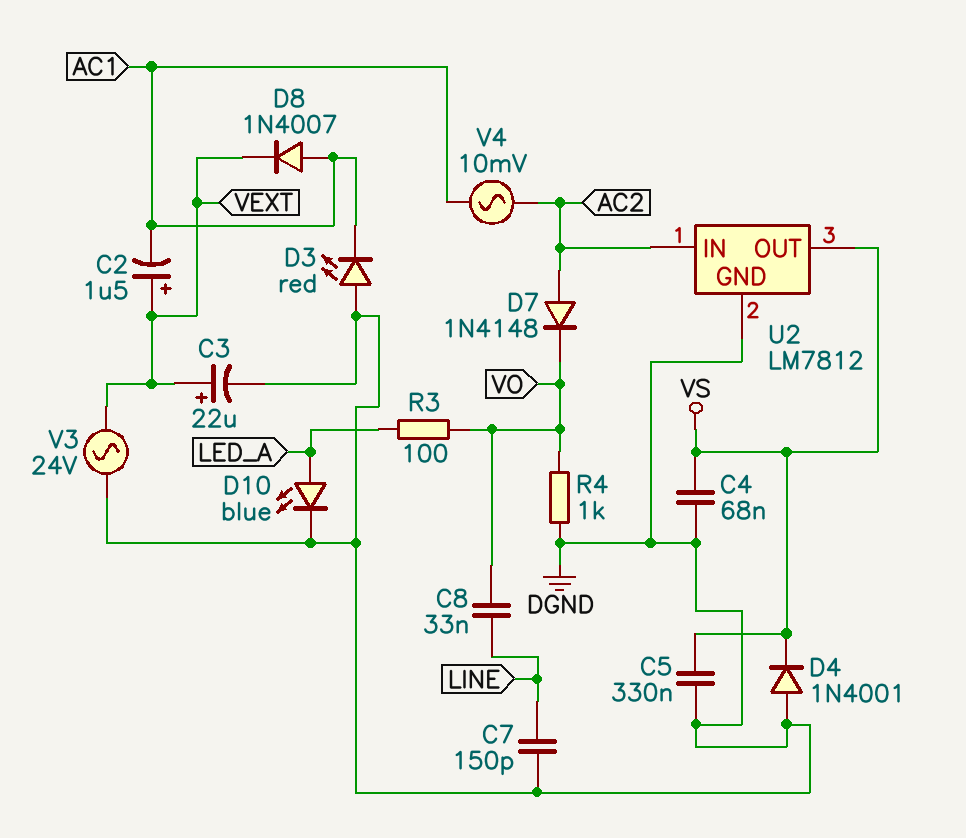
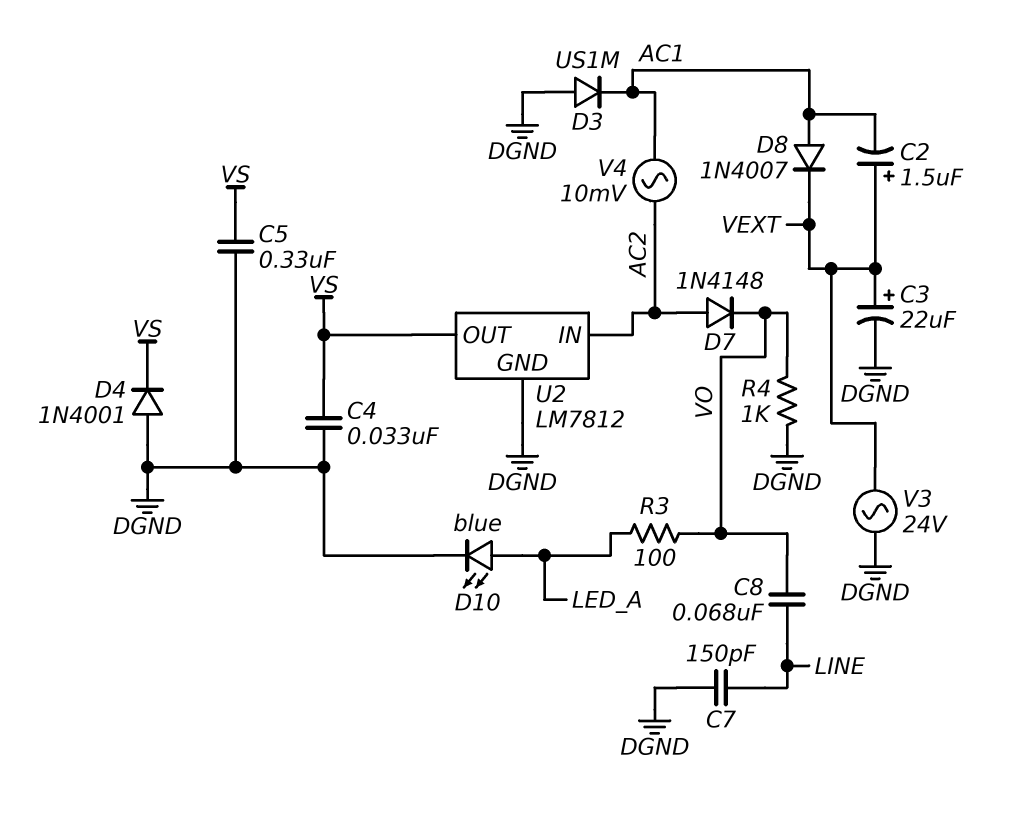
C4: 68nF (DGND, VS) -> 33nF (DGND, VS)
C8: 33nF (LINE, VO) -> 68nF (LINE, VO)
D3: LED red (A DGND, K AC1) -> diode US1M (A DGND, K AC1)

